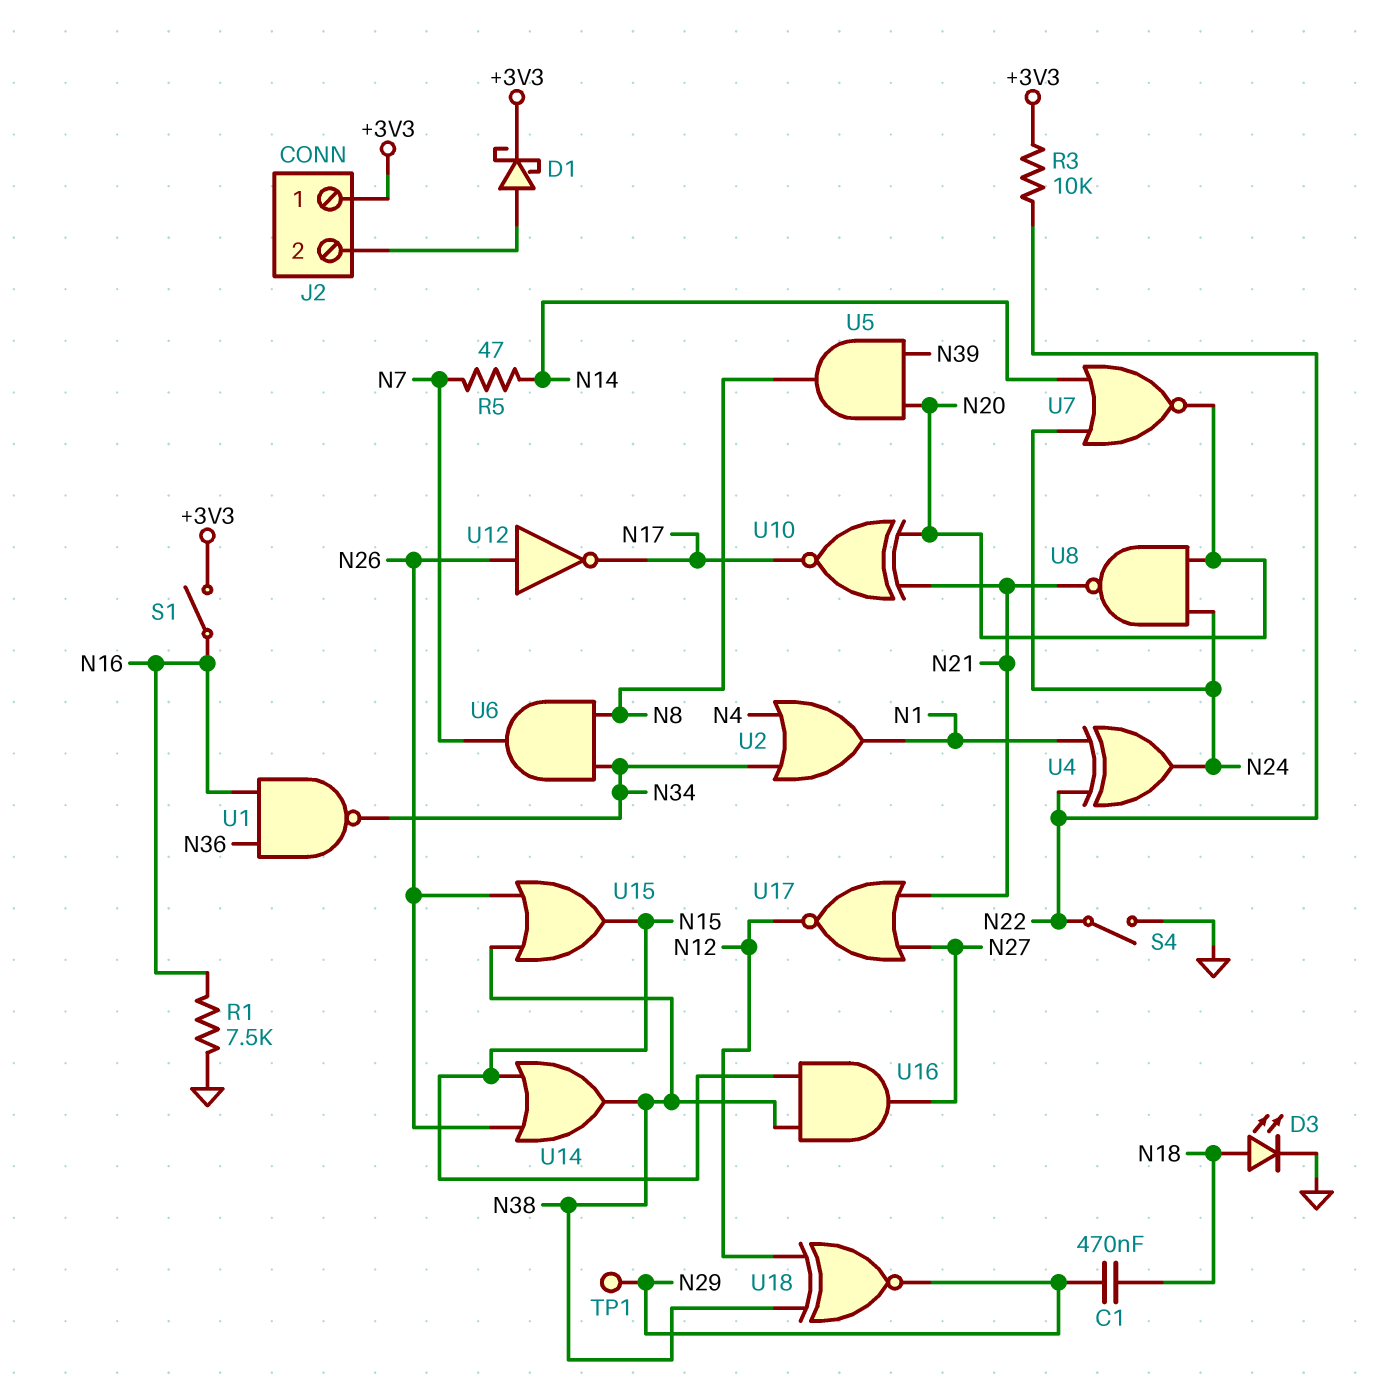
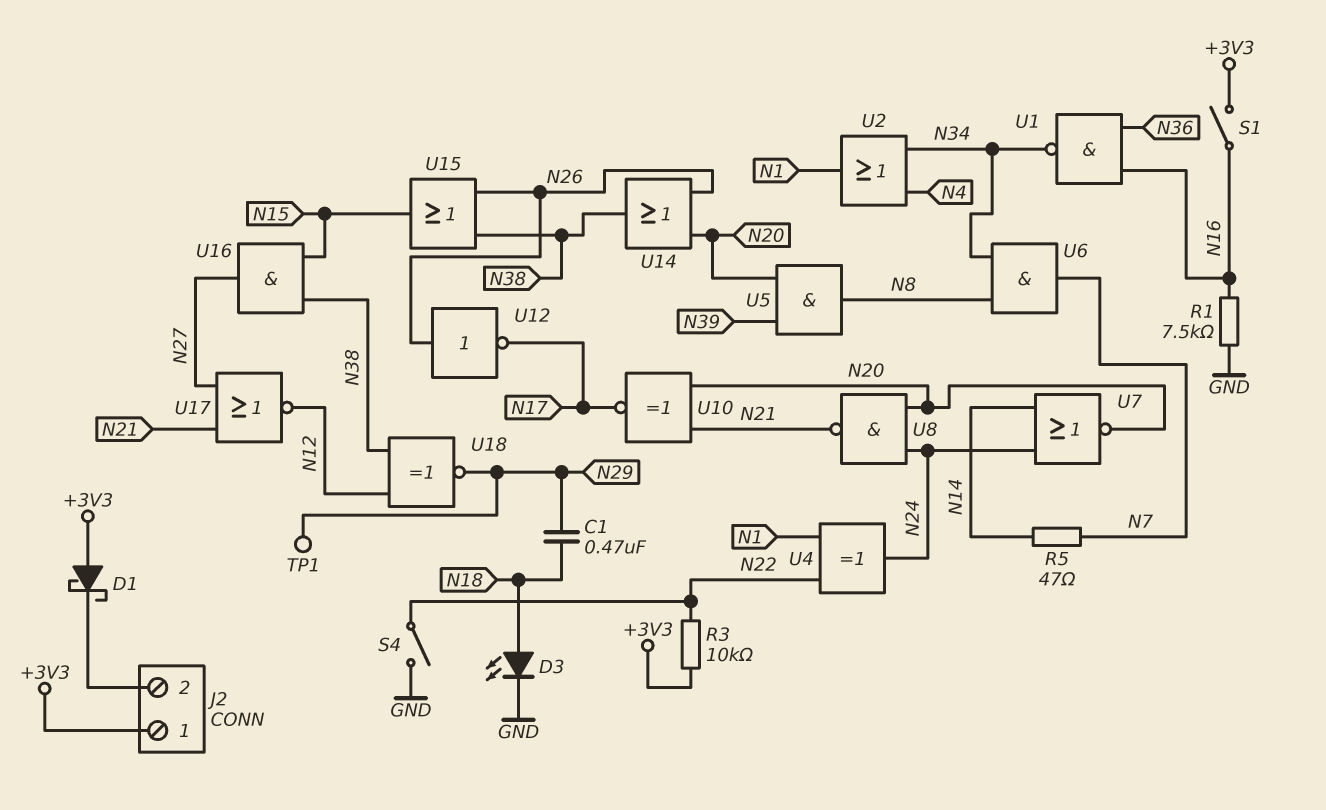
D1: schottky (A J2/2, K +3V3) -> schottky (A +3V3, K J2/2)
U14: OR (in N15, in N26, out N38) -> OR (in N20, in N26, out N38)

